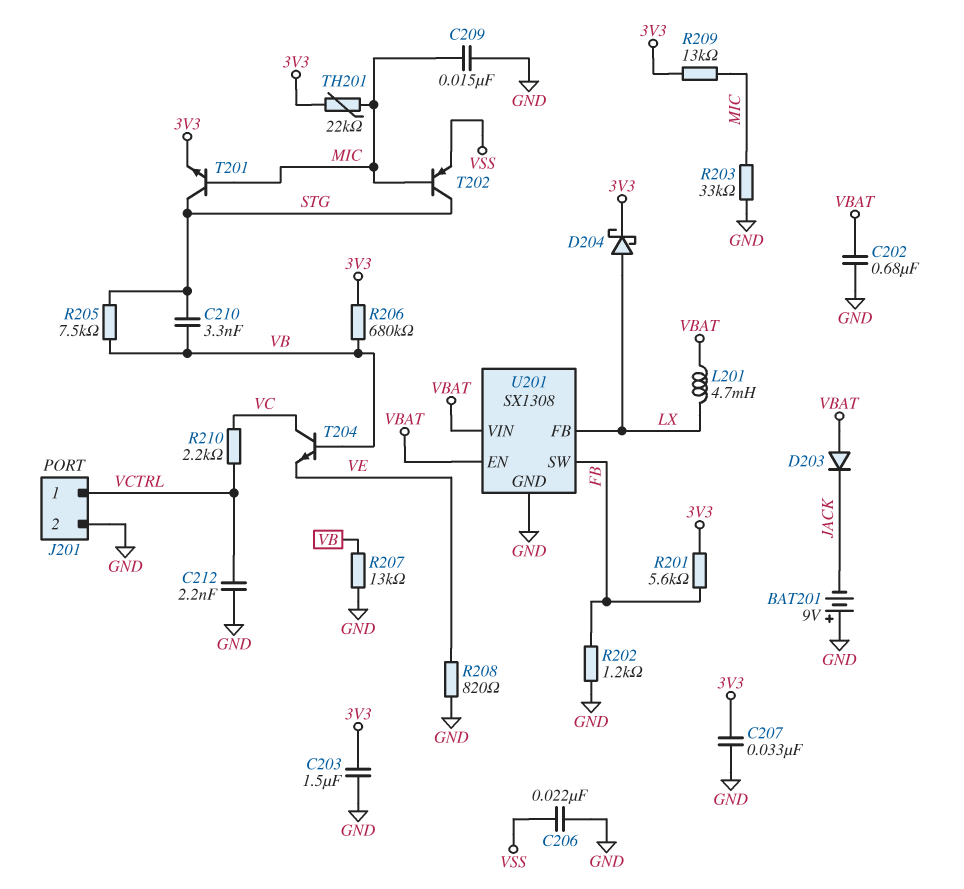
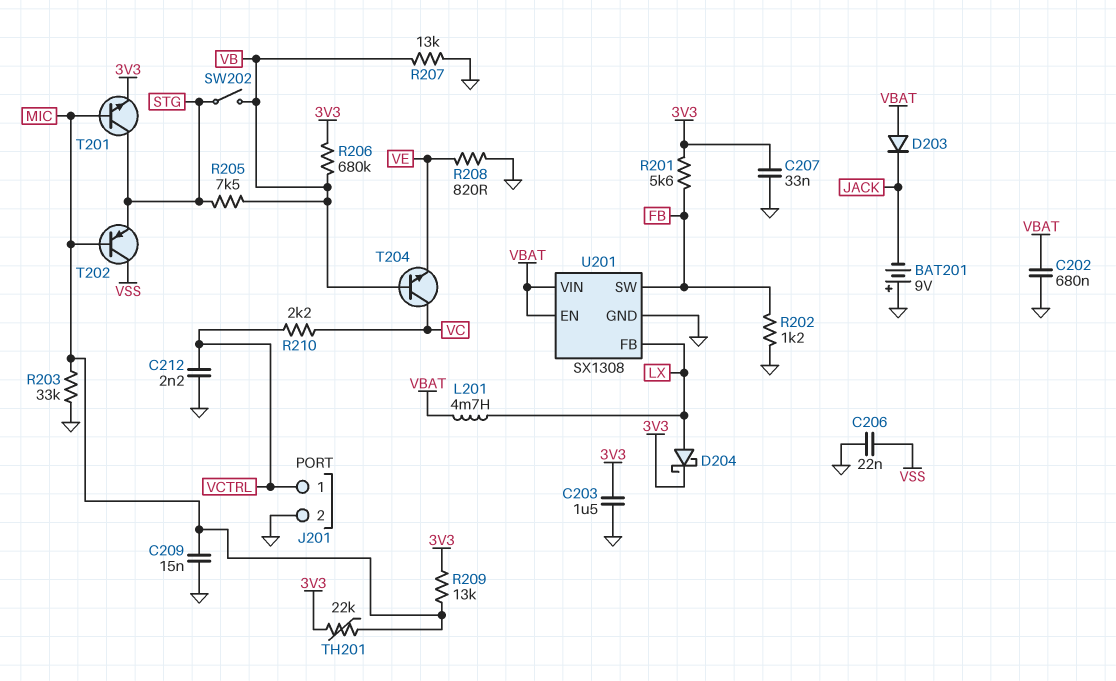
C210: 3.3nF (STG, VB) -> none
SW202: none -> switch (STG, VB)
T202: PNP (B MIC, C STG, E VSS) -> PNP (B MIC, C VSS, E STG)

